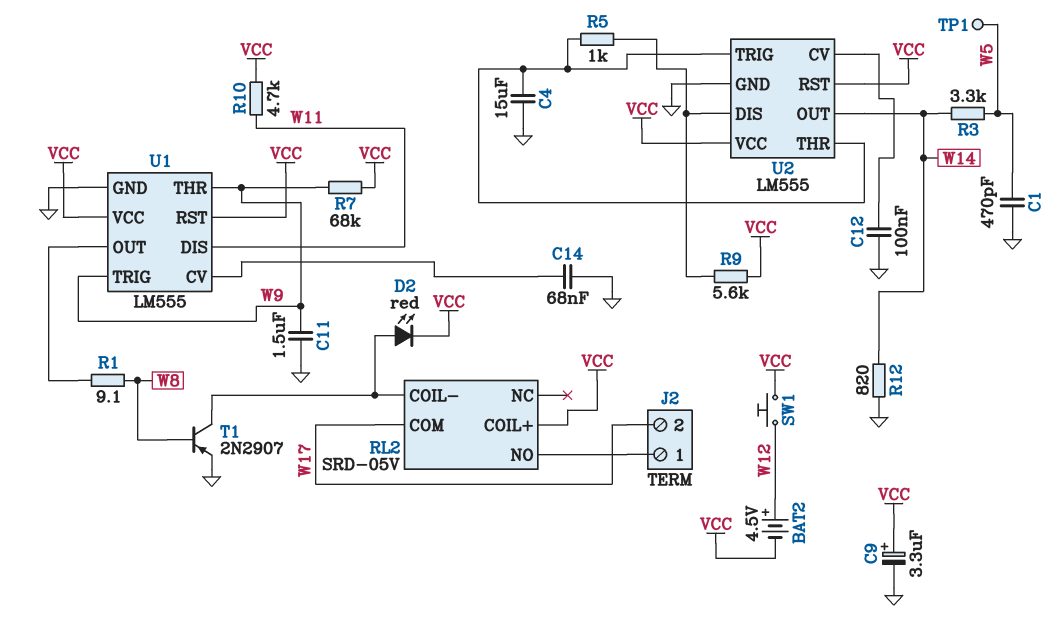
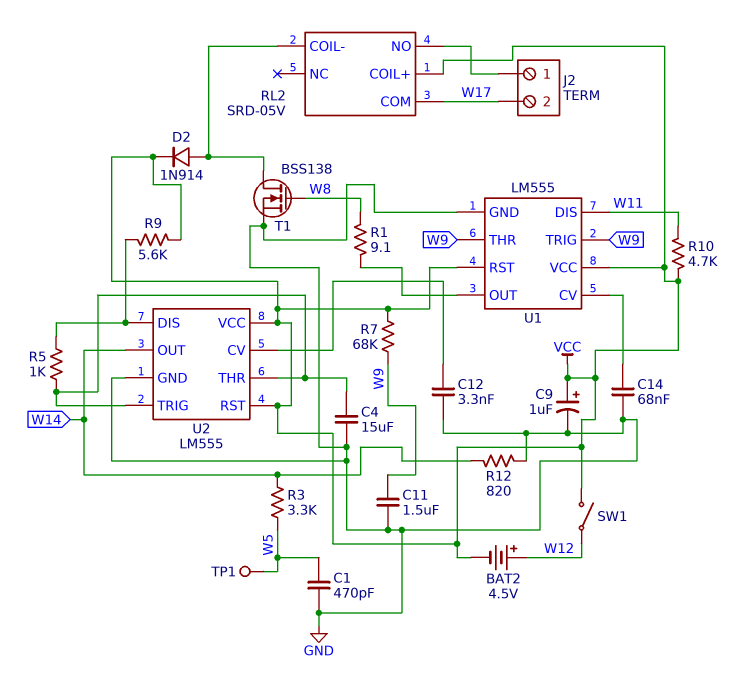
C9: 3.3uF (plus VCC, minus GND) -> 1uF (plus VCC, minus GND)
C12: 100nF (GND, U2/CV) -> 3.3nF (GND, U2/CV)
D2: LED red (A RL2/COIL-, K VCC) -> diode 1N914 (A RL2/COIL-, K VCC)
SW1: button (VCC, W12) -> switch (VCC, W12)
T1: PNP 2N2907 (B W8, C RL2/COIL-, E GND) -> NMOS BSS138 (G W8, D RL2/COIL-, S GND)

